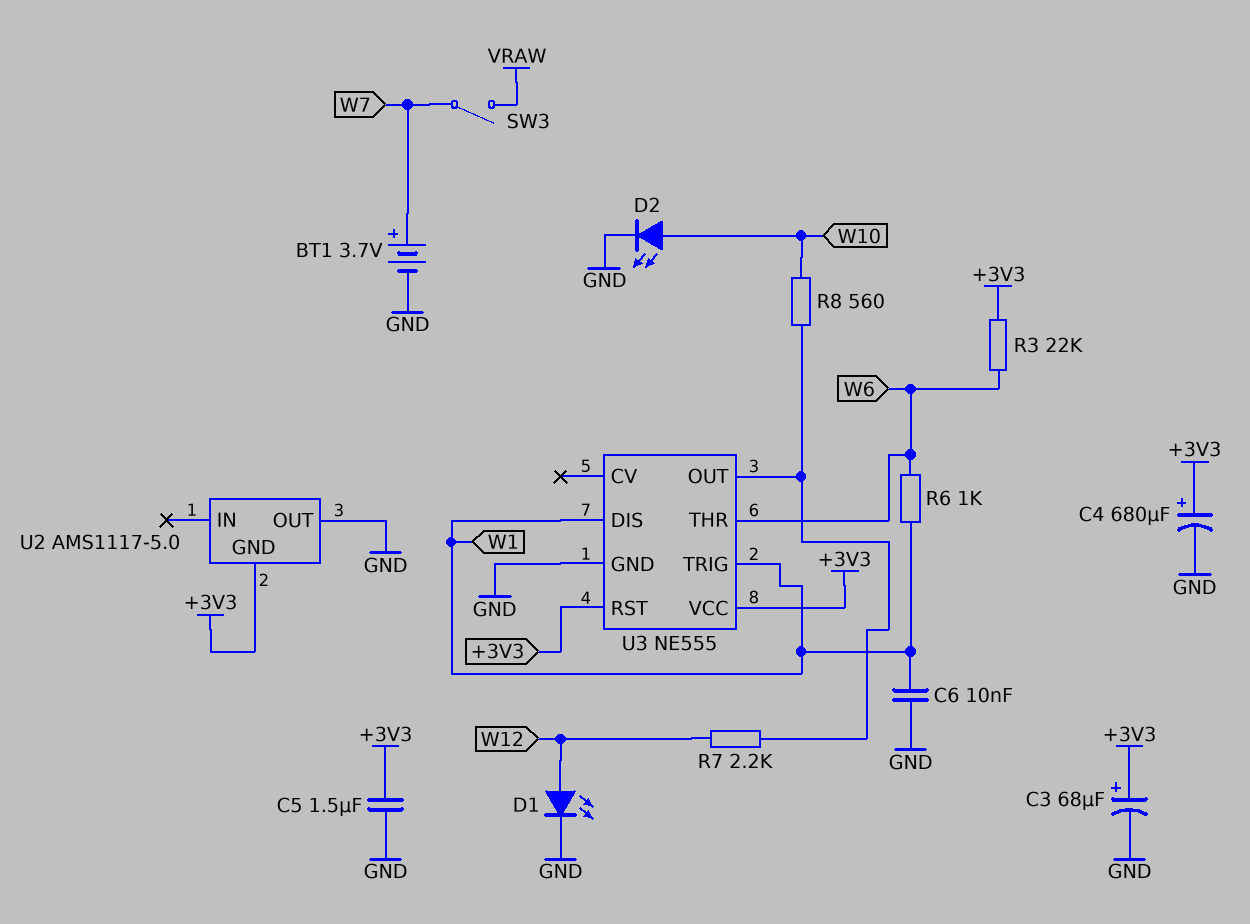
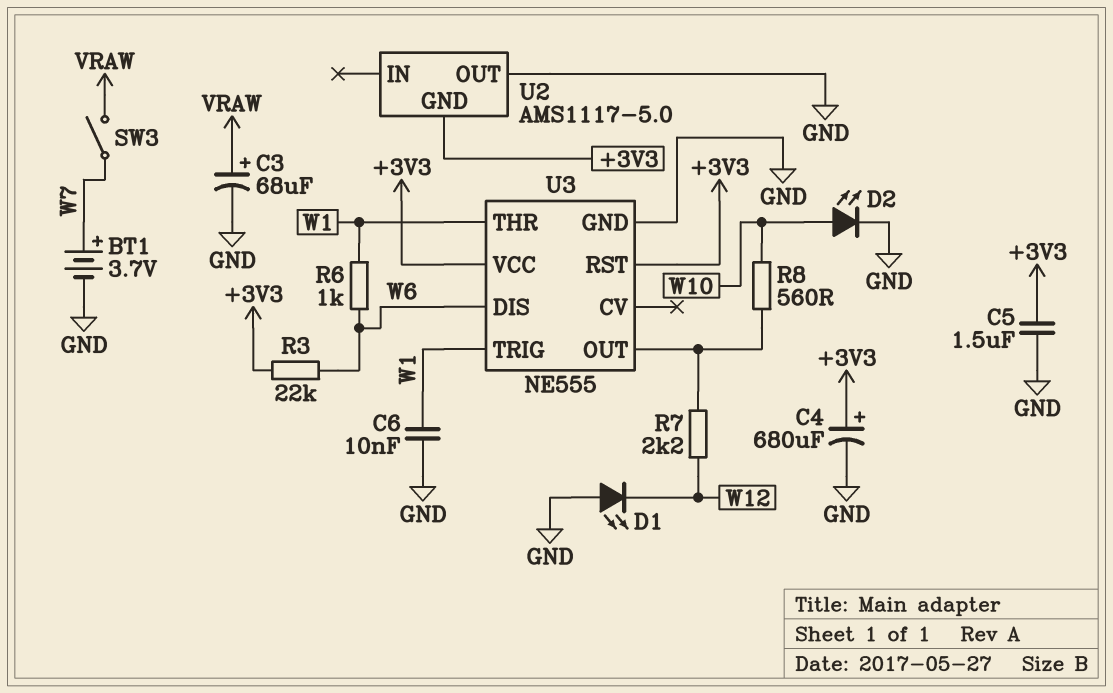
C3: 68uF (plus +3V3, minus GND) -> 68uF (plus VRAW, minus GND)
D1: LED (A W12, K GND) -> LED (A GND, K W12)
U3 pin DIS: W1 -> W6
U3 pin THR: W6 -> W1

